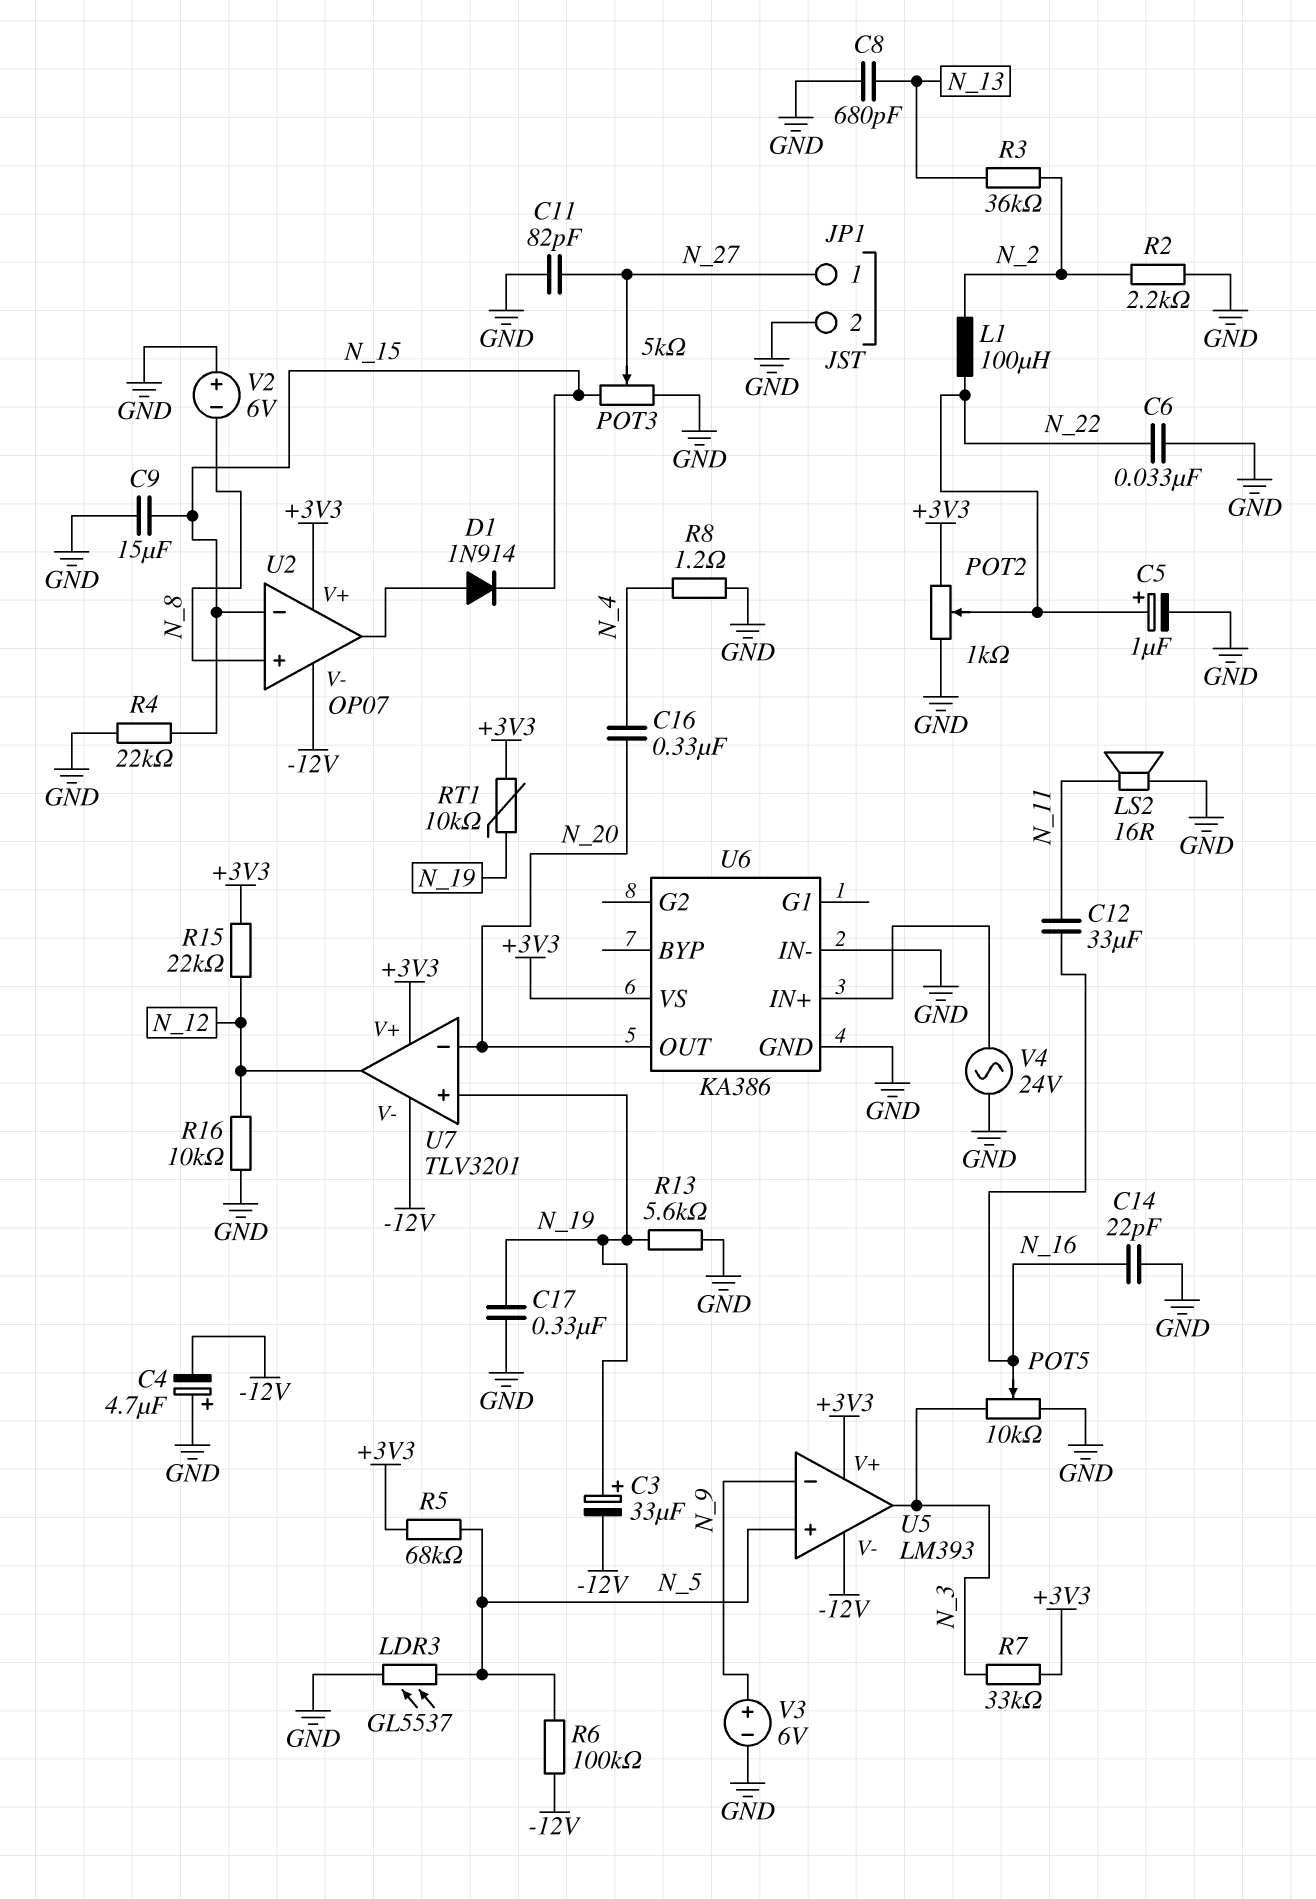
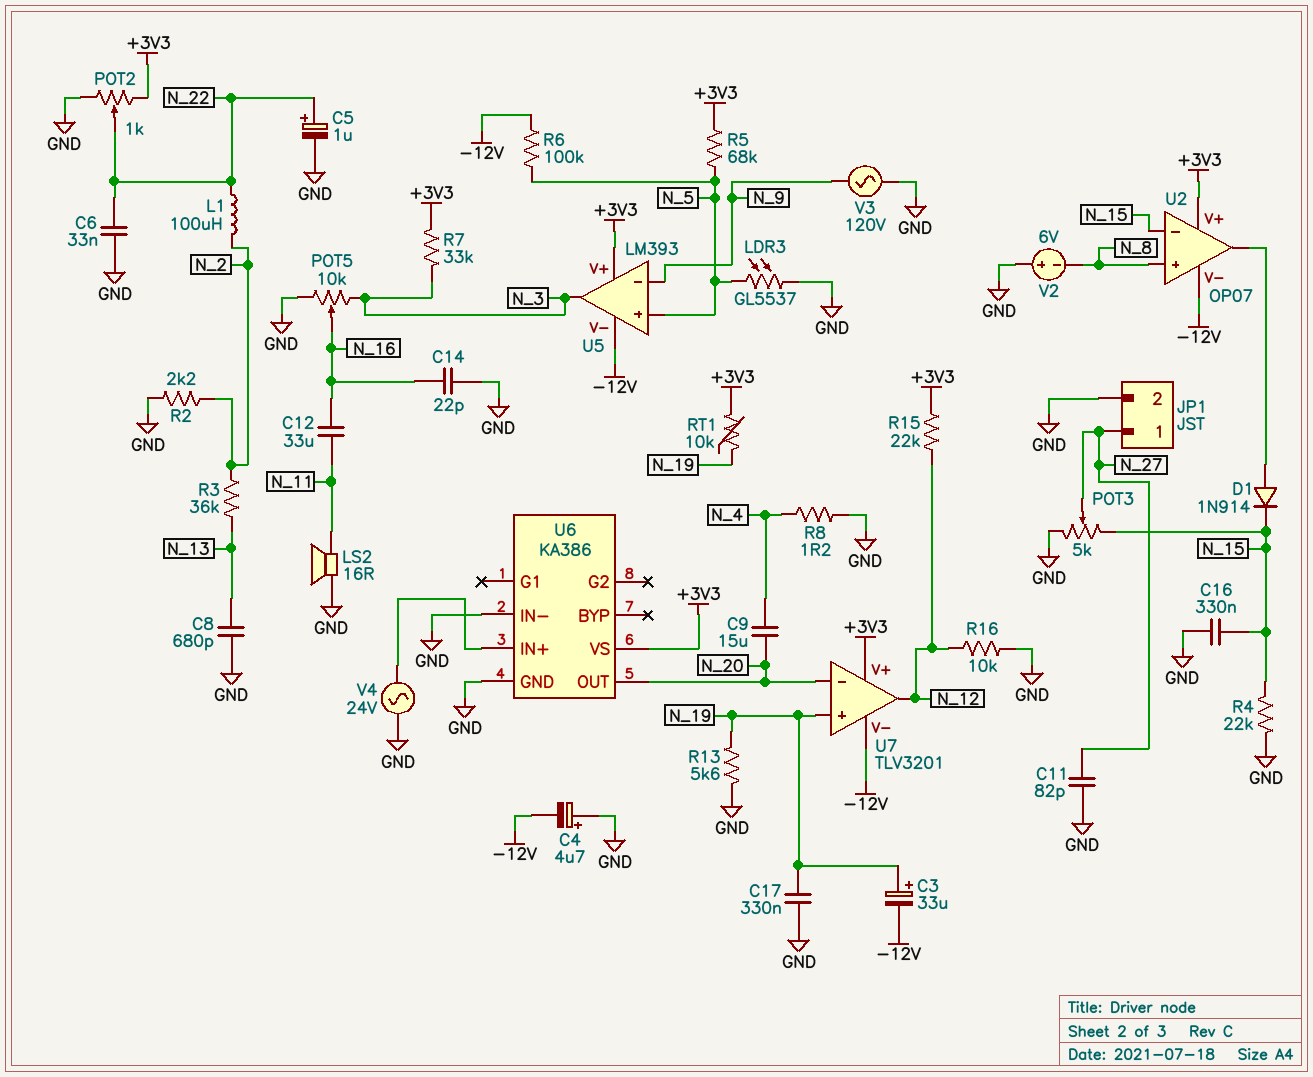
C9: 15uF (GND, N_15) -> 15uF (N_4, N_20)
C16: 330nF (N_4, N_20) -> 330nF (GND, N_15)
V3: 6V (plus N_9, minus GND) -> AC 120V (GND, N_9)

